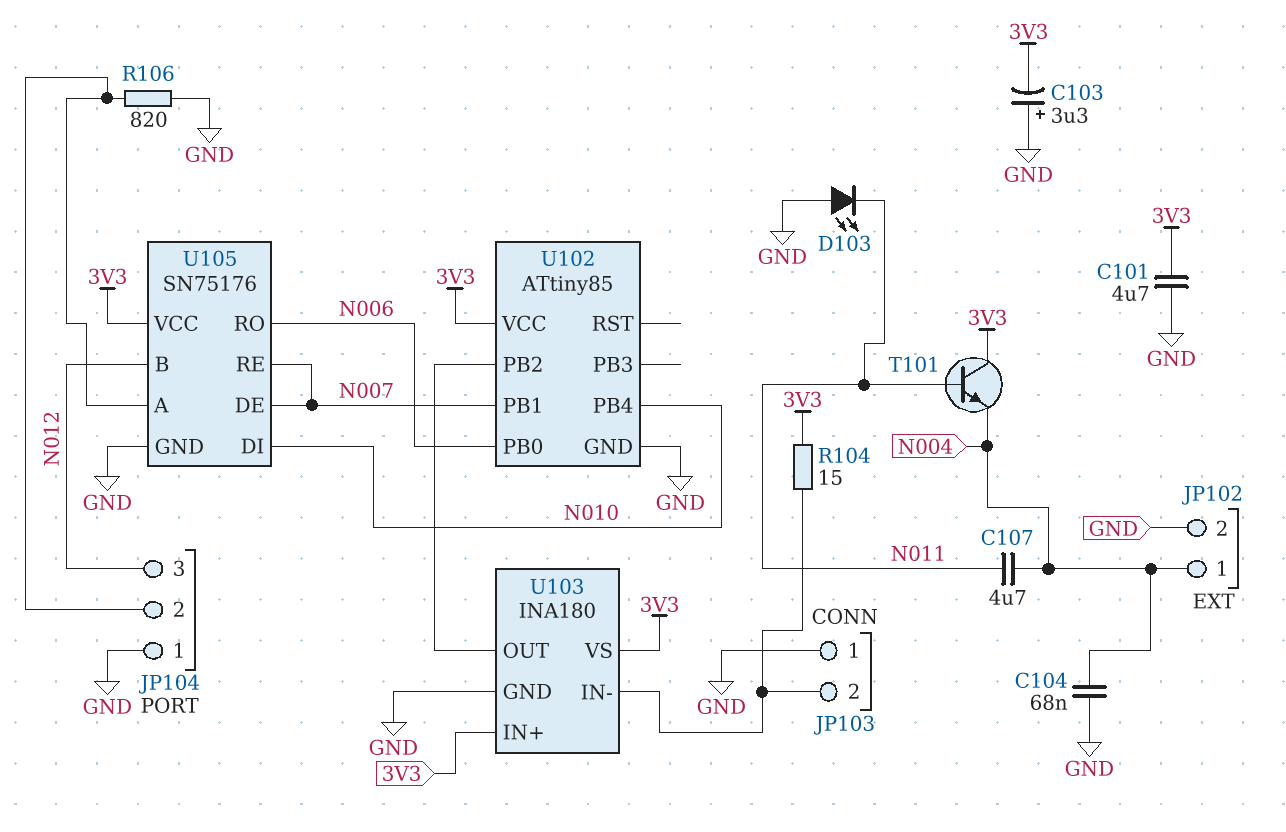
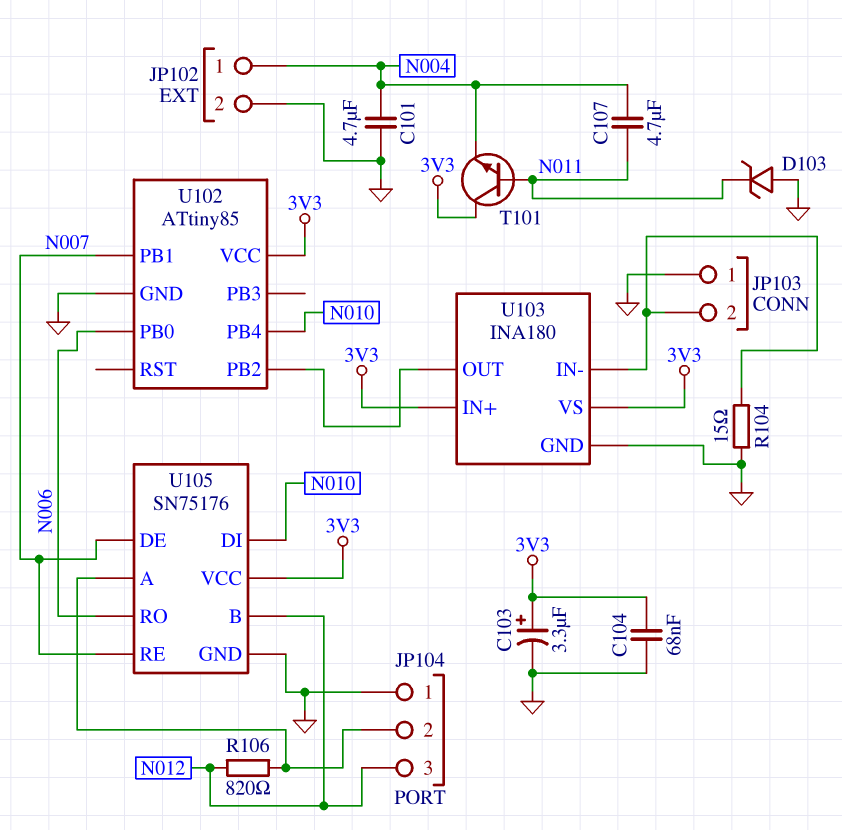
C101: 4.7uF (3V3, GND) -> 4.7uF (GND, N004)
C103: 3.3uF (plus GND, minus 3V3) -> 3.3uF (plus 3V3, minus GND)
C104: 68nF (GND, N004) -> 68nF (3V3, GND)
D103: LED (A GND, K N011) -> zener (A GND, K N011)
R104: 15 (3V3, JP103/2) -> 15 (GND, JP103/2)
R106: 820 (GND, JP104/2) -> 820 (JP104/2, N012)

